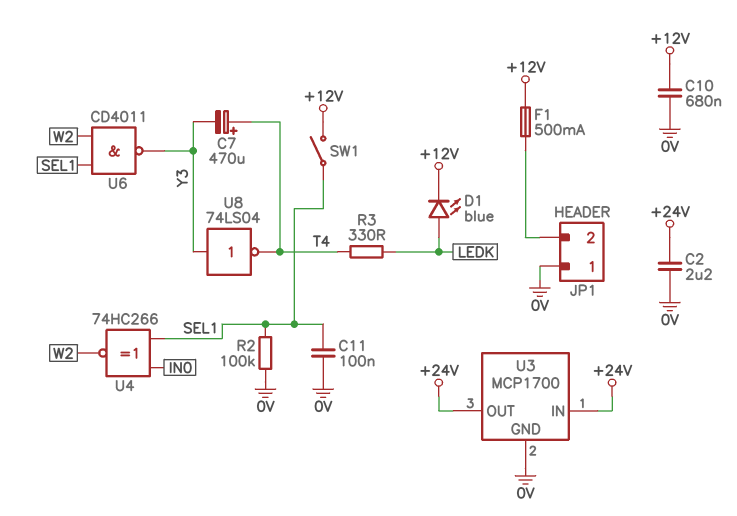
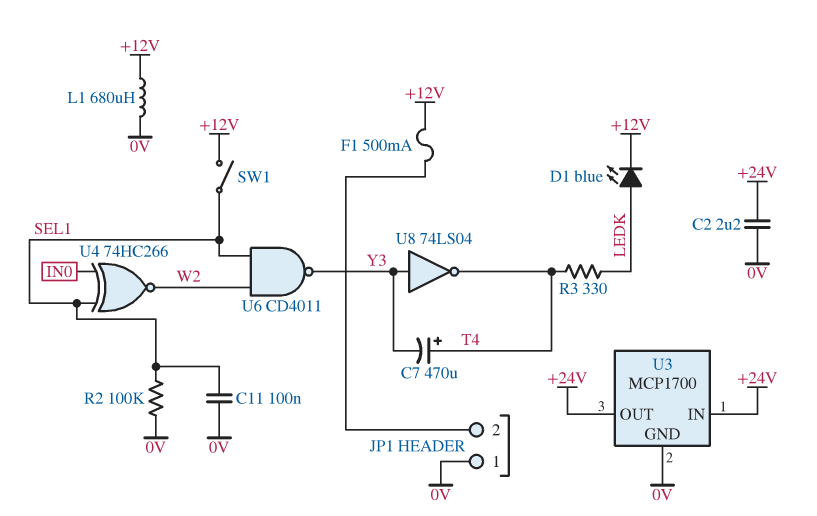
C10: 680nF (+12V, 0V) -> none
L1: none -> 680uH (+12V, 0V)

